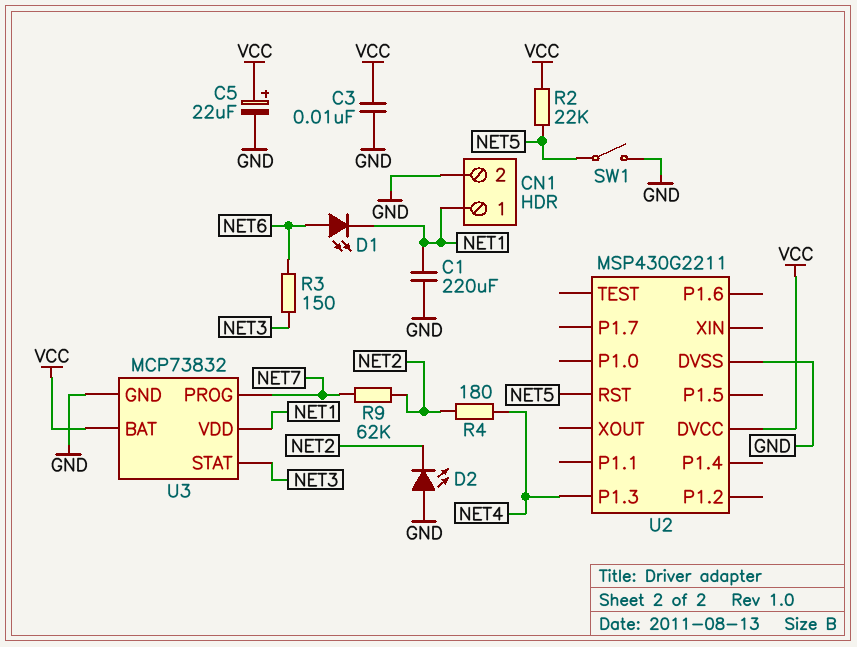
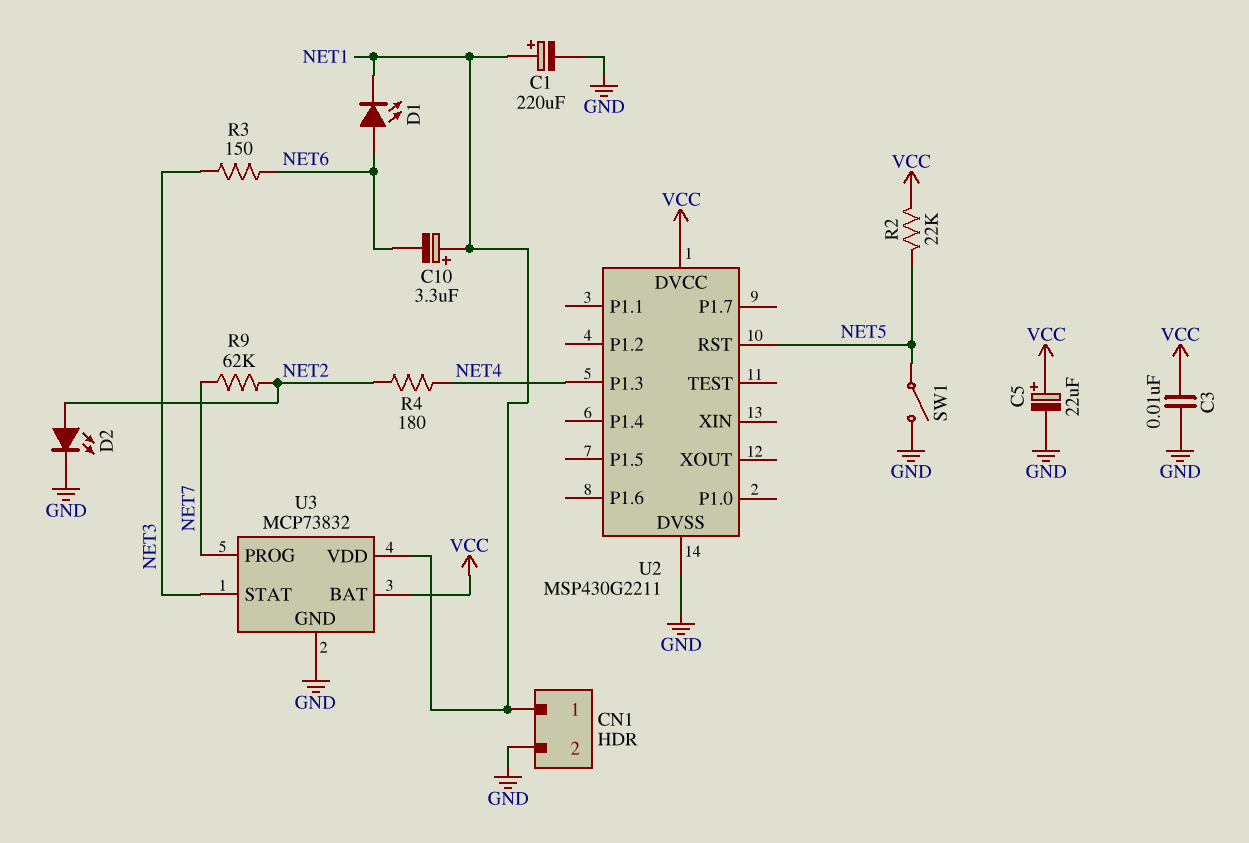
C1: 220uF (GND, NET1) -> 220uF (plus NET1, minus GND)
C10: none -> 3.3uF (plus NET1, minus NET6)
D2: LED (A GND, K NET2) -> LED (A NET2, K GND)

